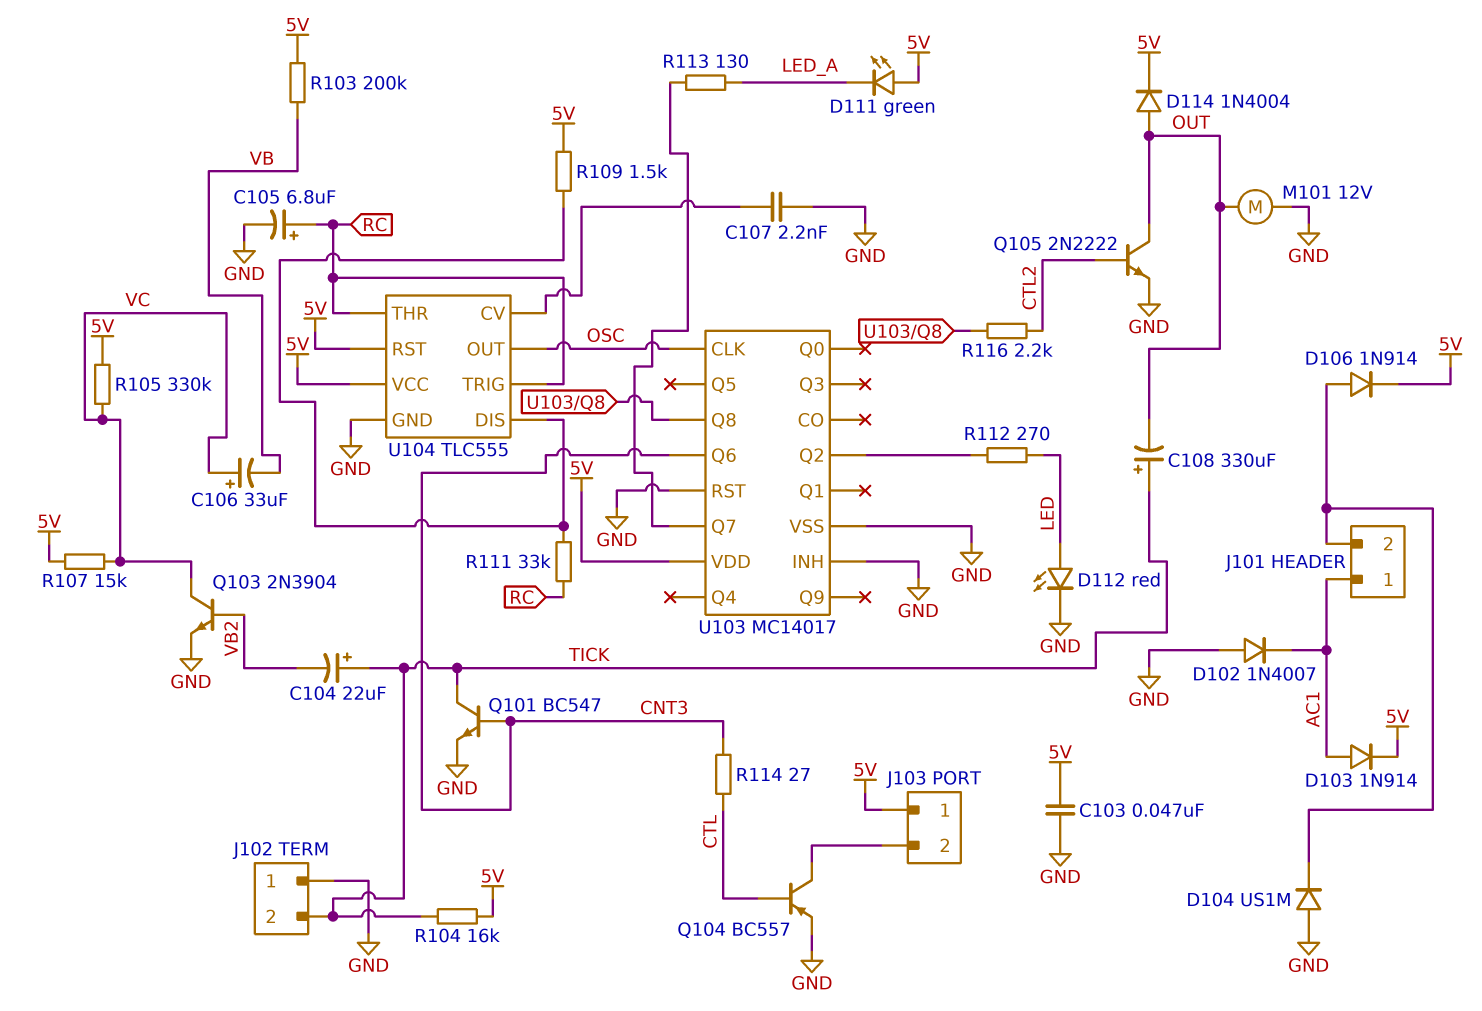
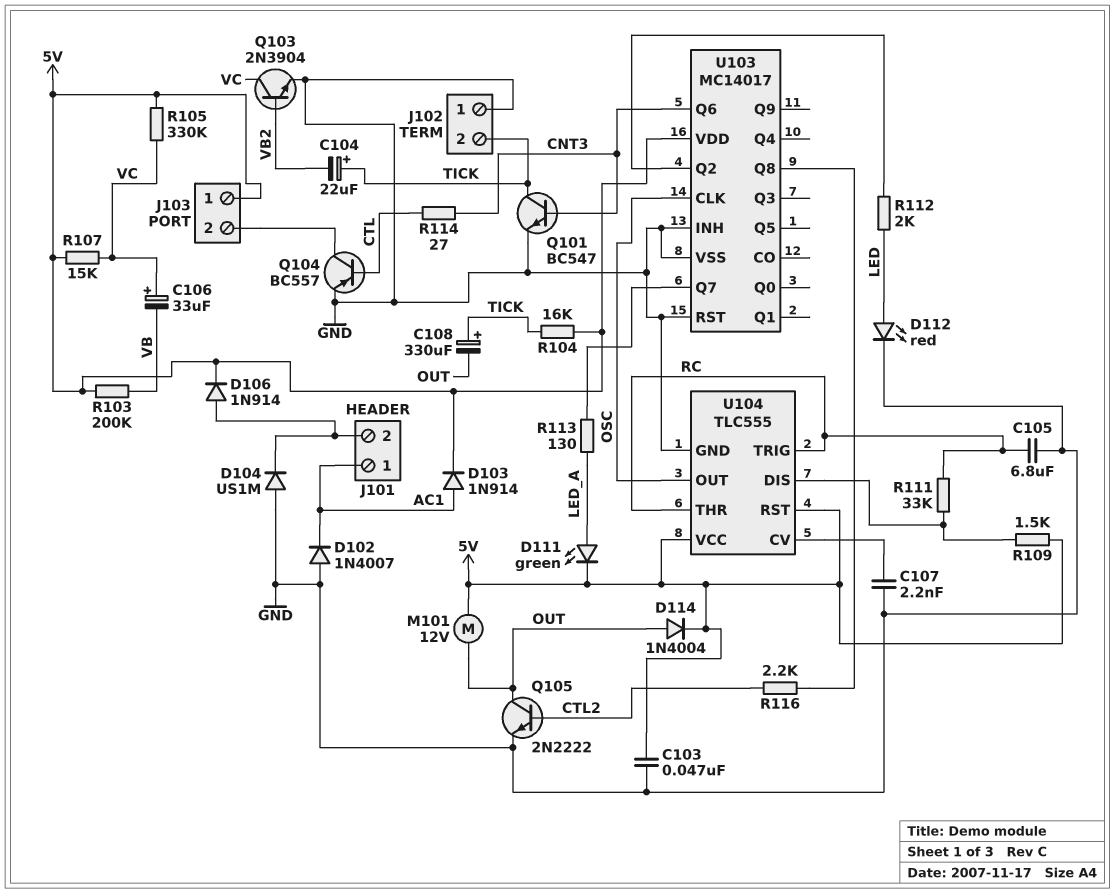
C105: 6.8uF (plus RC, minus GND) -> 6.8uF (GND, RC)
D111: LED green (A 5V, K LED_A) -> LED green (A LED_A, K 5V)
M101: motor 12V (GND, OUT) -> motor 12V (5V, OUT)
R112: 270 (LED, U103/Q2) -> 2k (LED, U103/Q2)

